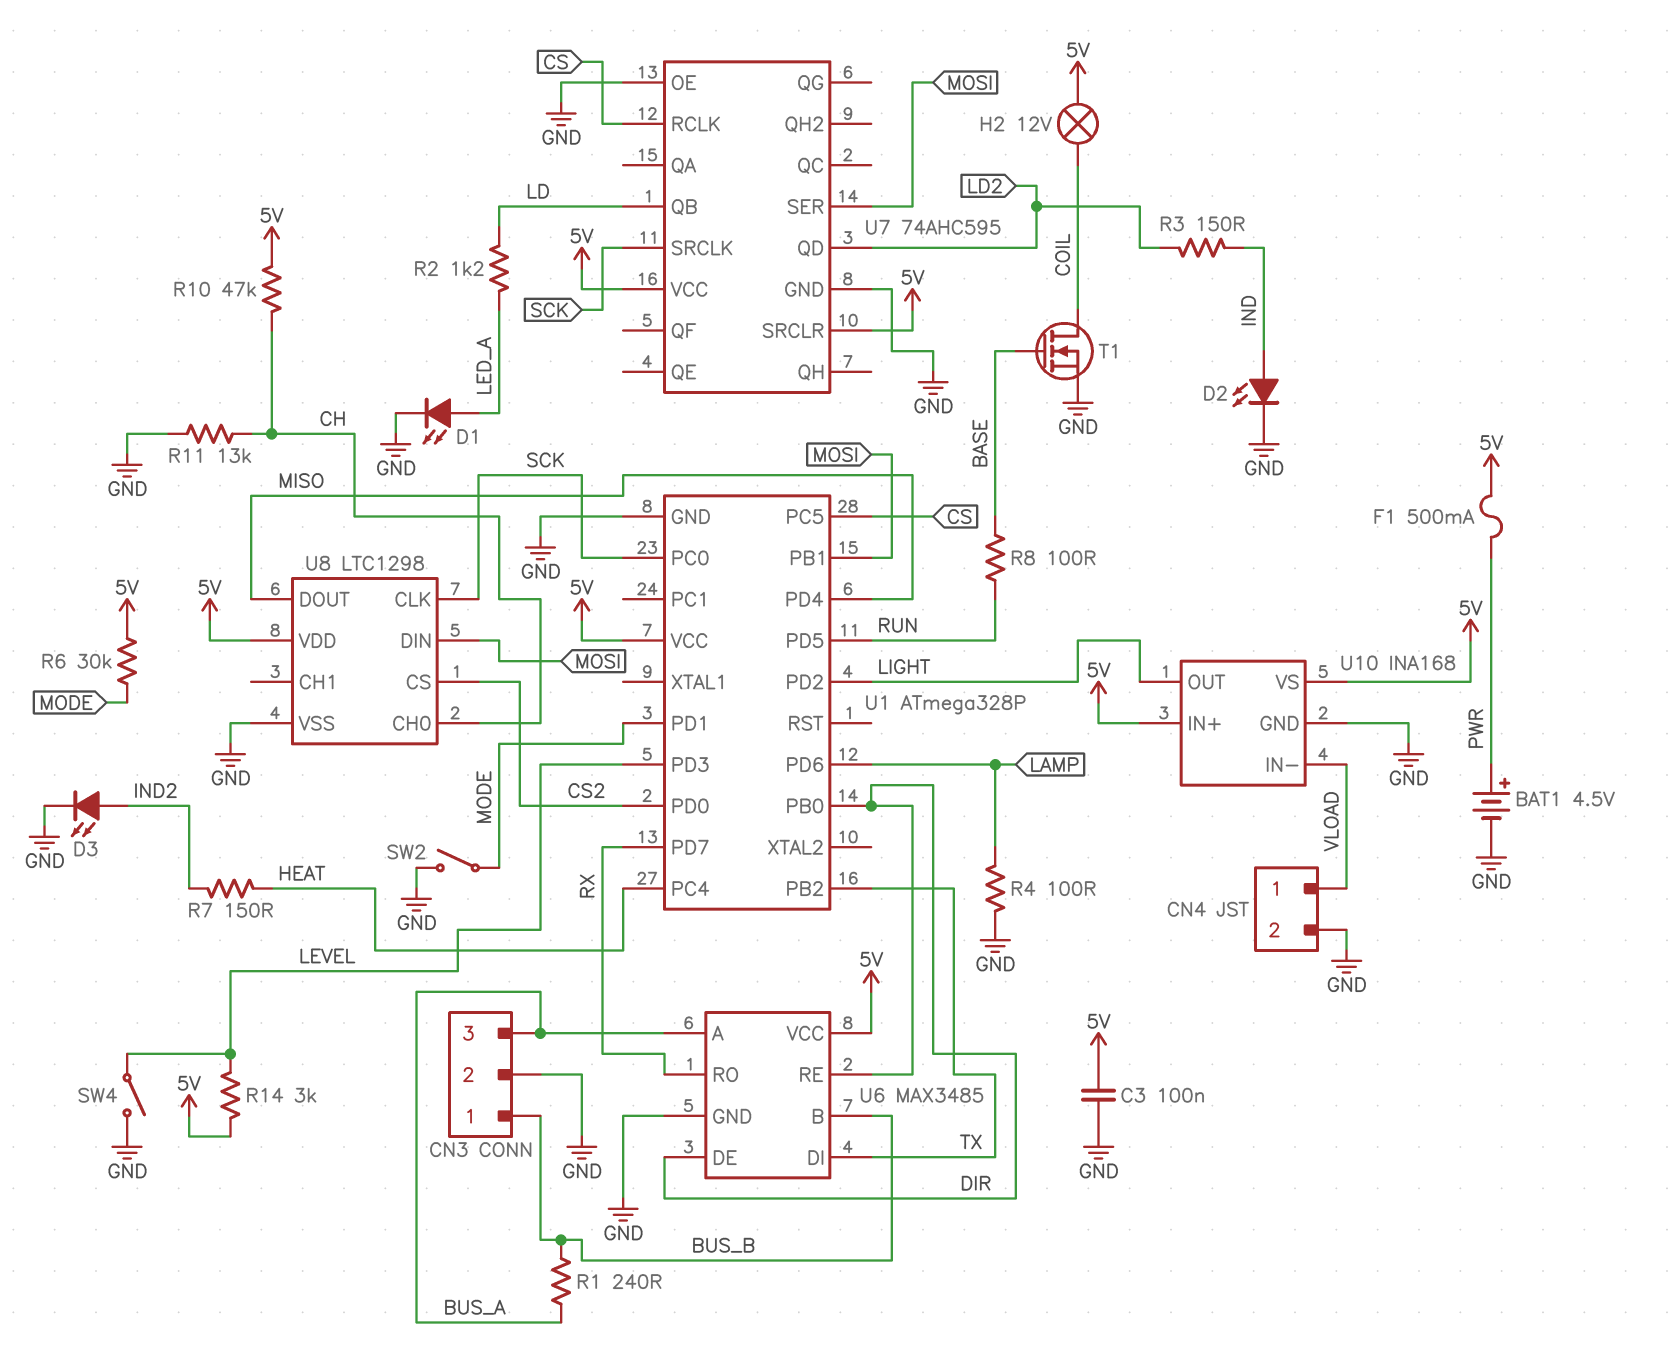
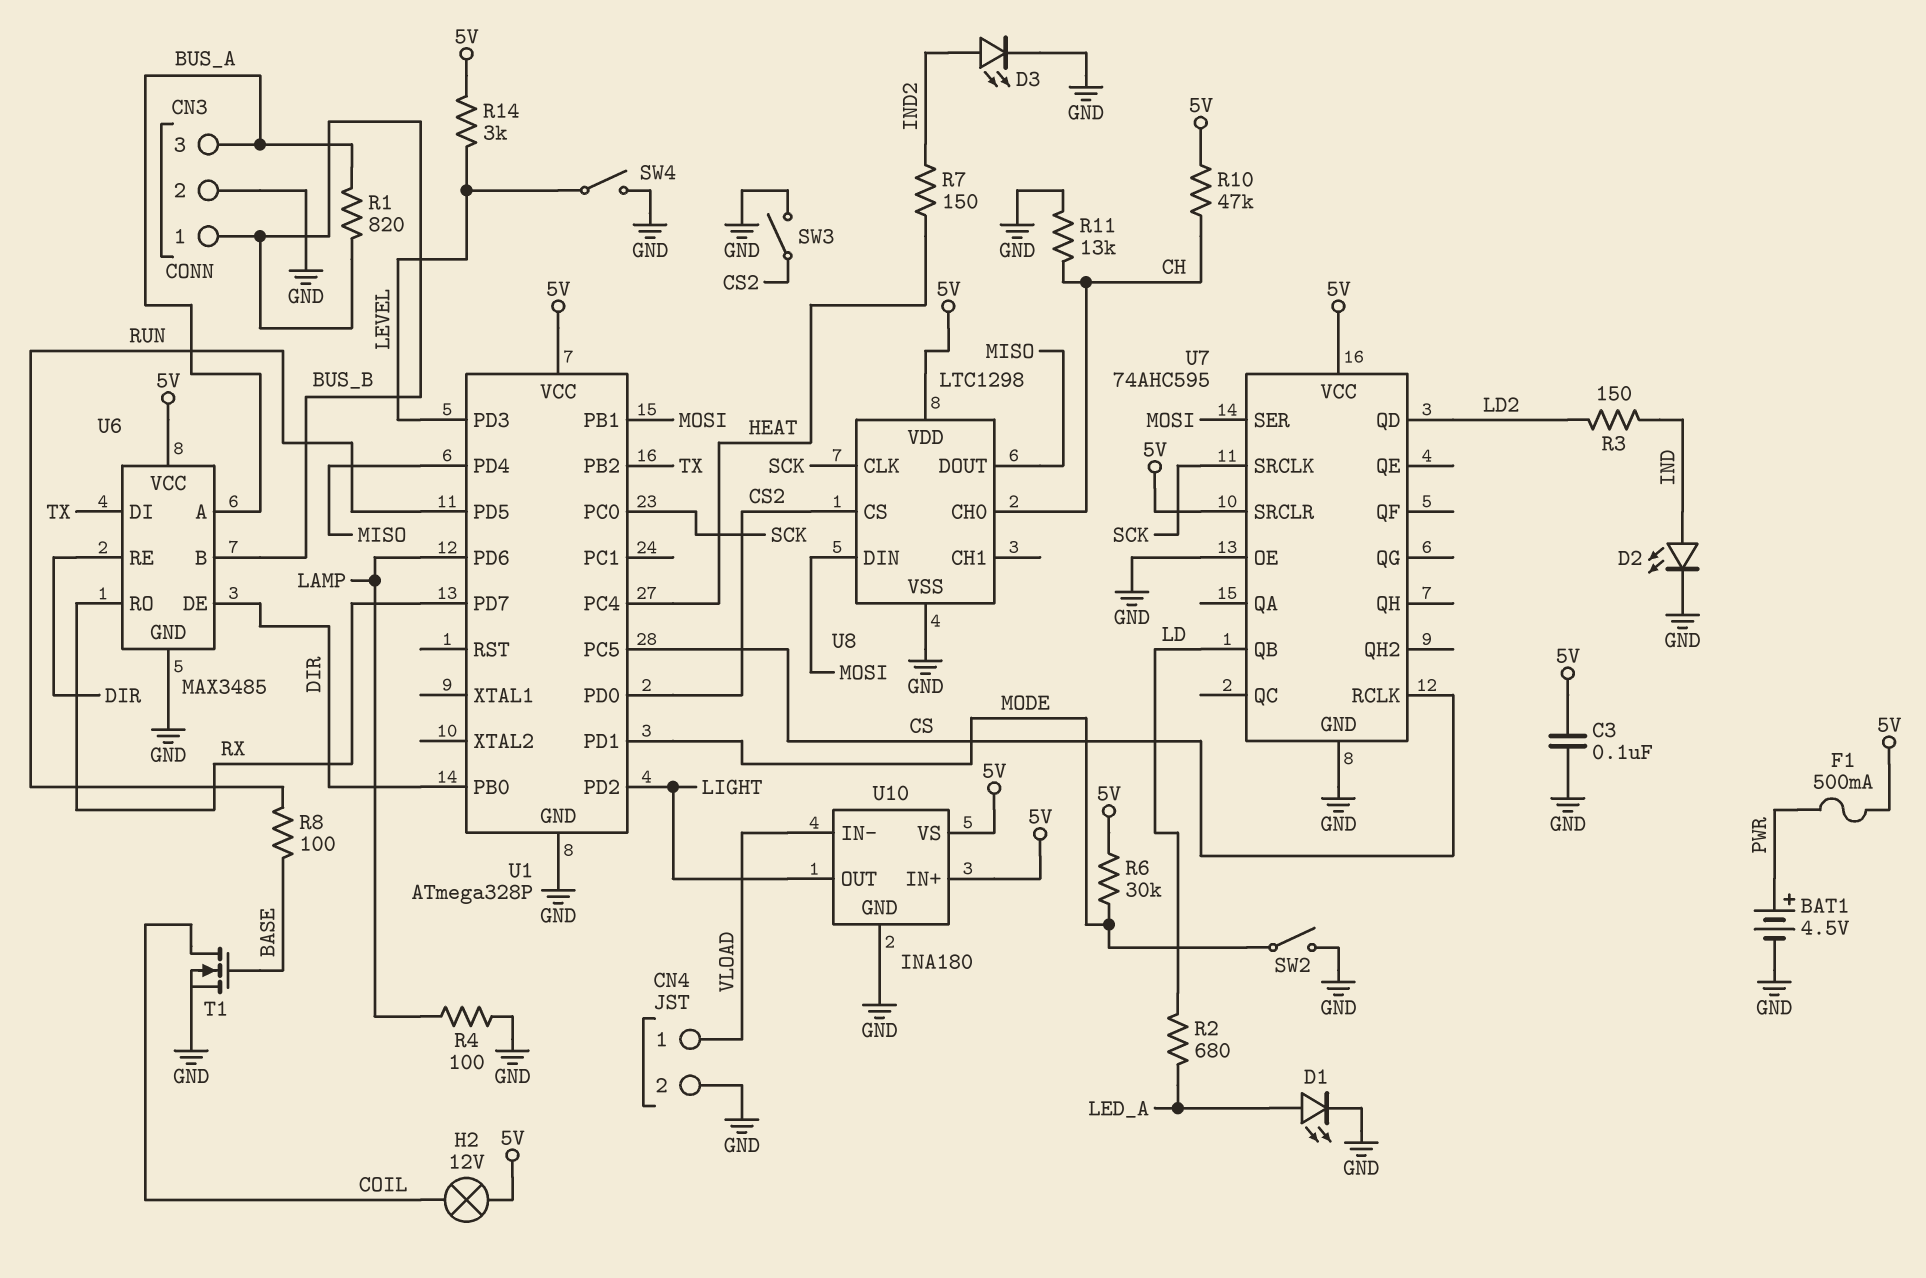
R1: 240 (BUS_A, BUS_B) -> 820 (BUS_A, BUS_B)
R2: 1.2k (LD, LED_A) -> 680 (LD, LED_A)
SW3: none -> switch (CS2, GND)
U10: INA168 -> INA180

